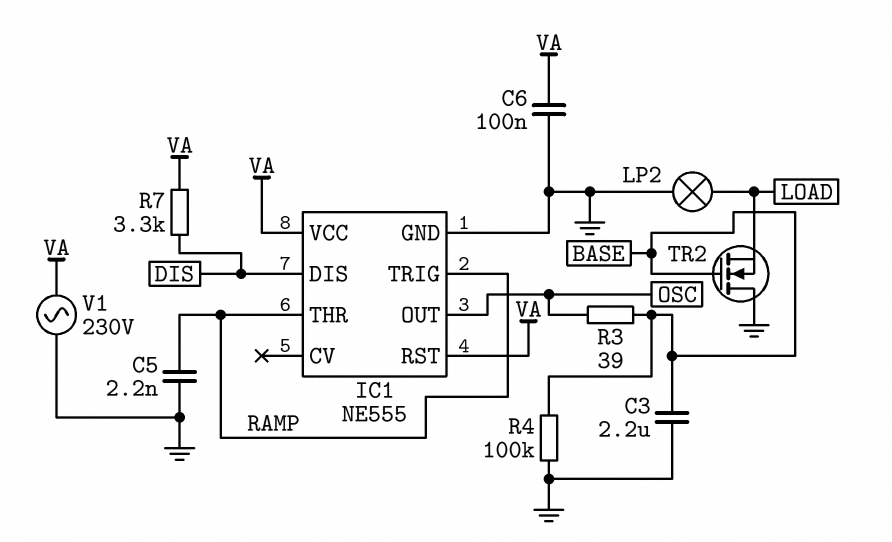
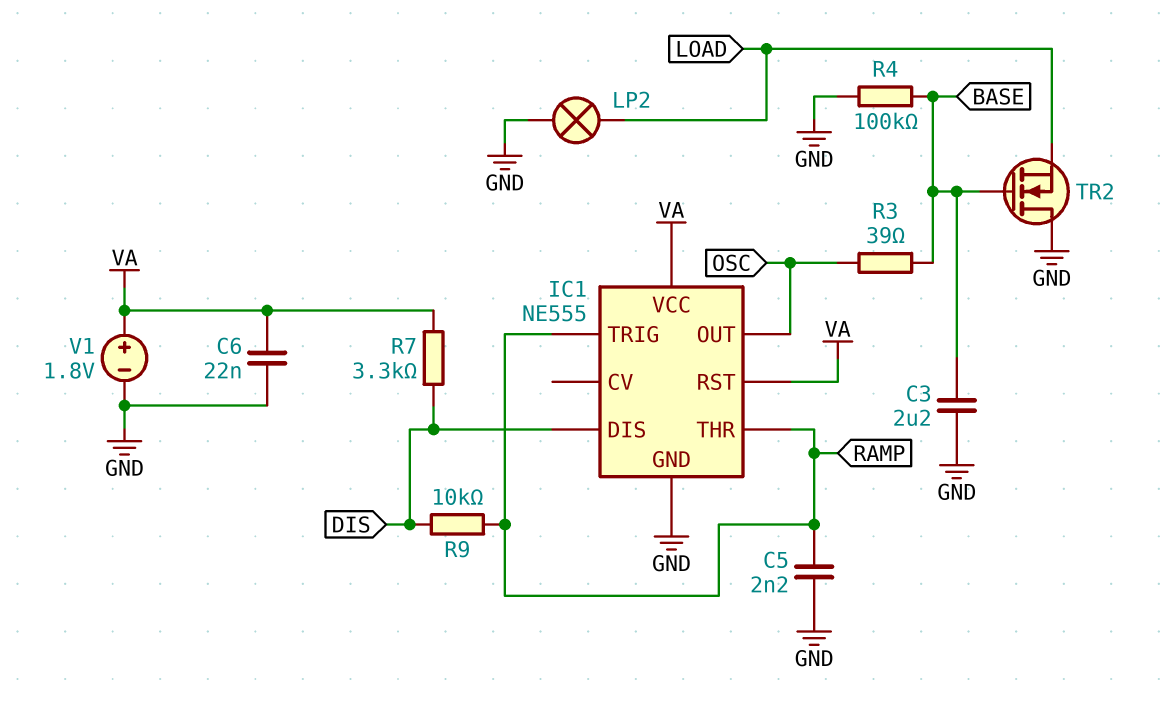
C6: 100nF (GND, VA) -> 22nF (GND, VA)
R9: none -> 10k (DIS, RAMP)
V1: AC 230V (GND, VA) -> 1.8V (plus VA, minus GND)

